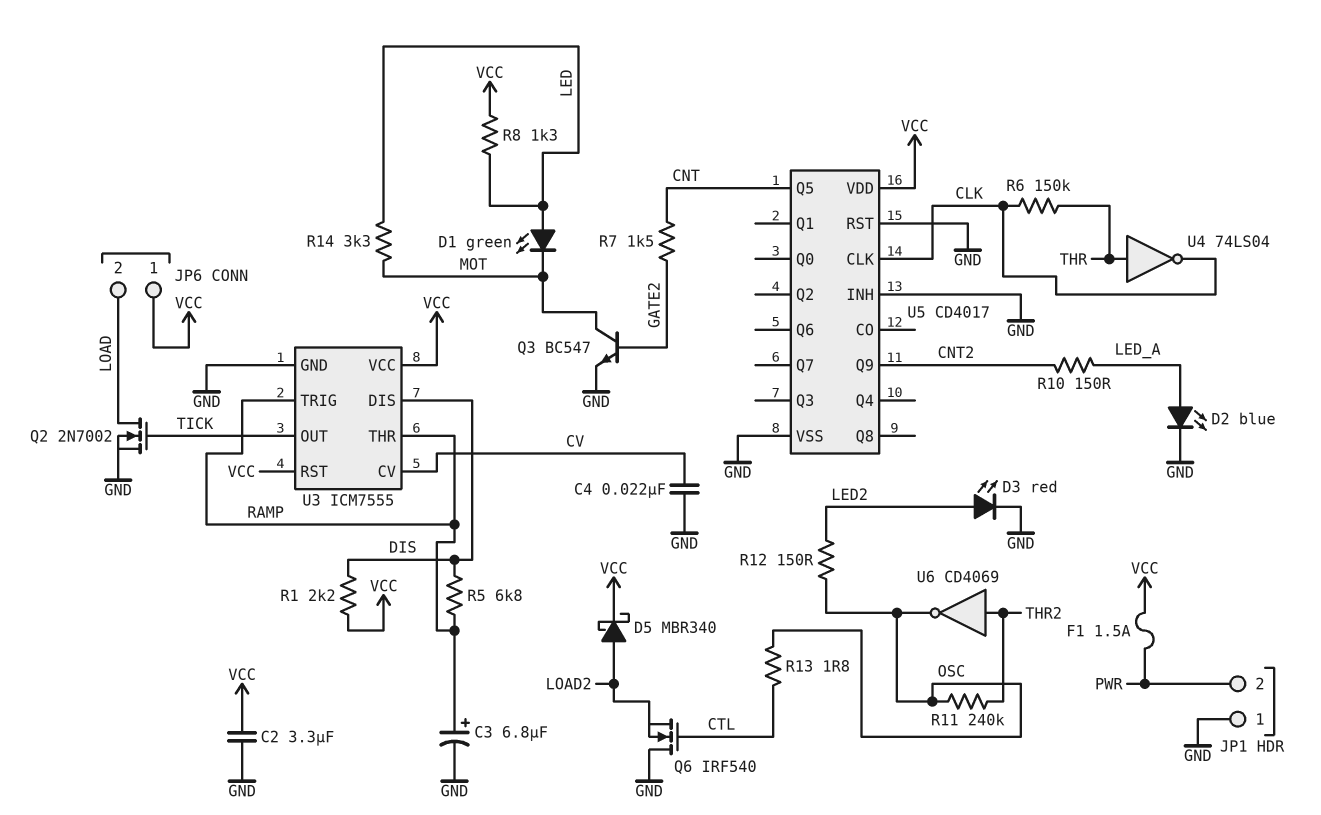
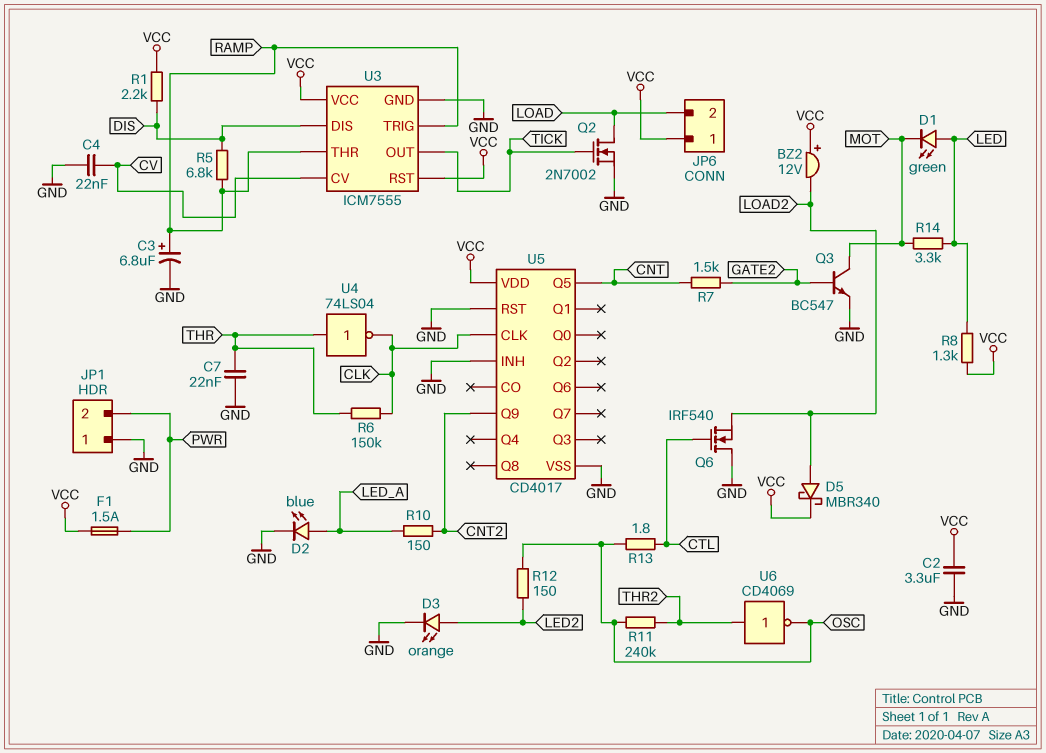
BZ2: none -> buzzer 12V (plus VCC, minus LOAD2)
C7: none -> 22nF (GND, THR)
D3: LED red (A LED2, K GND) -> LED orange (A LED2, K GND)

